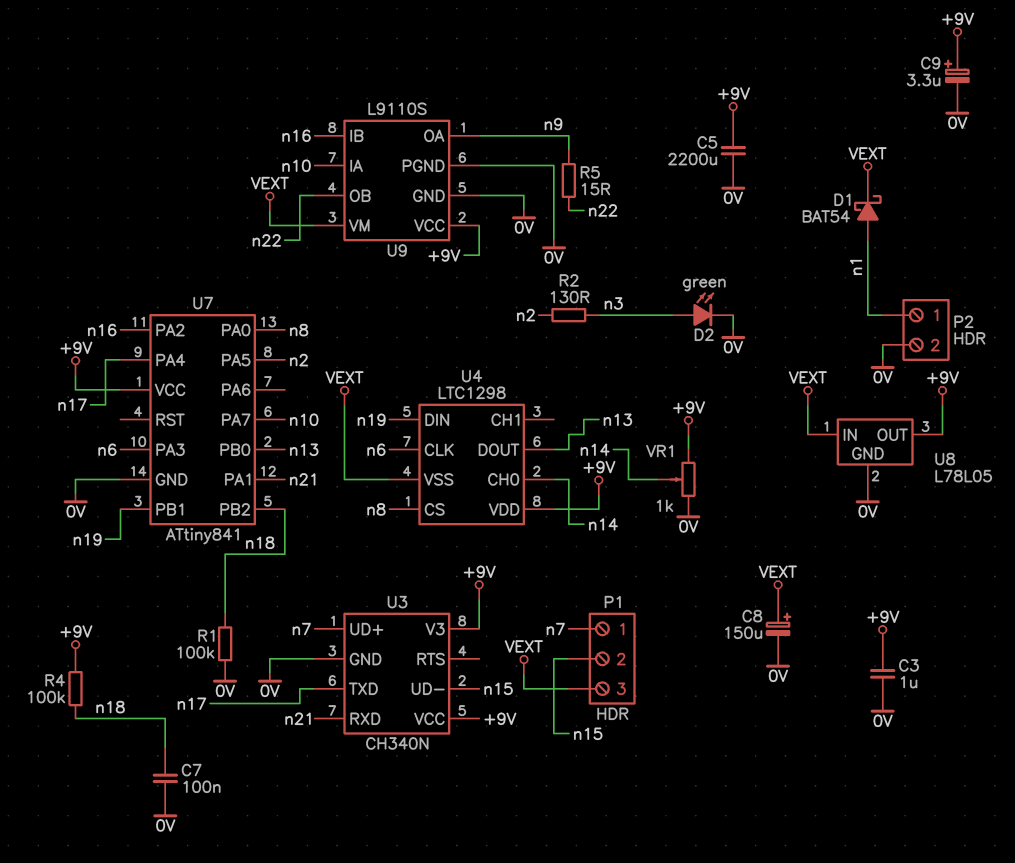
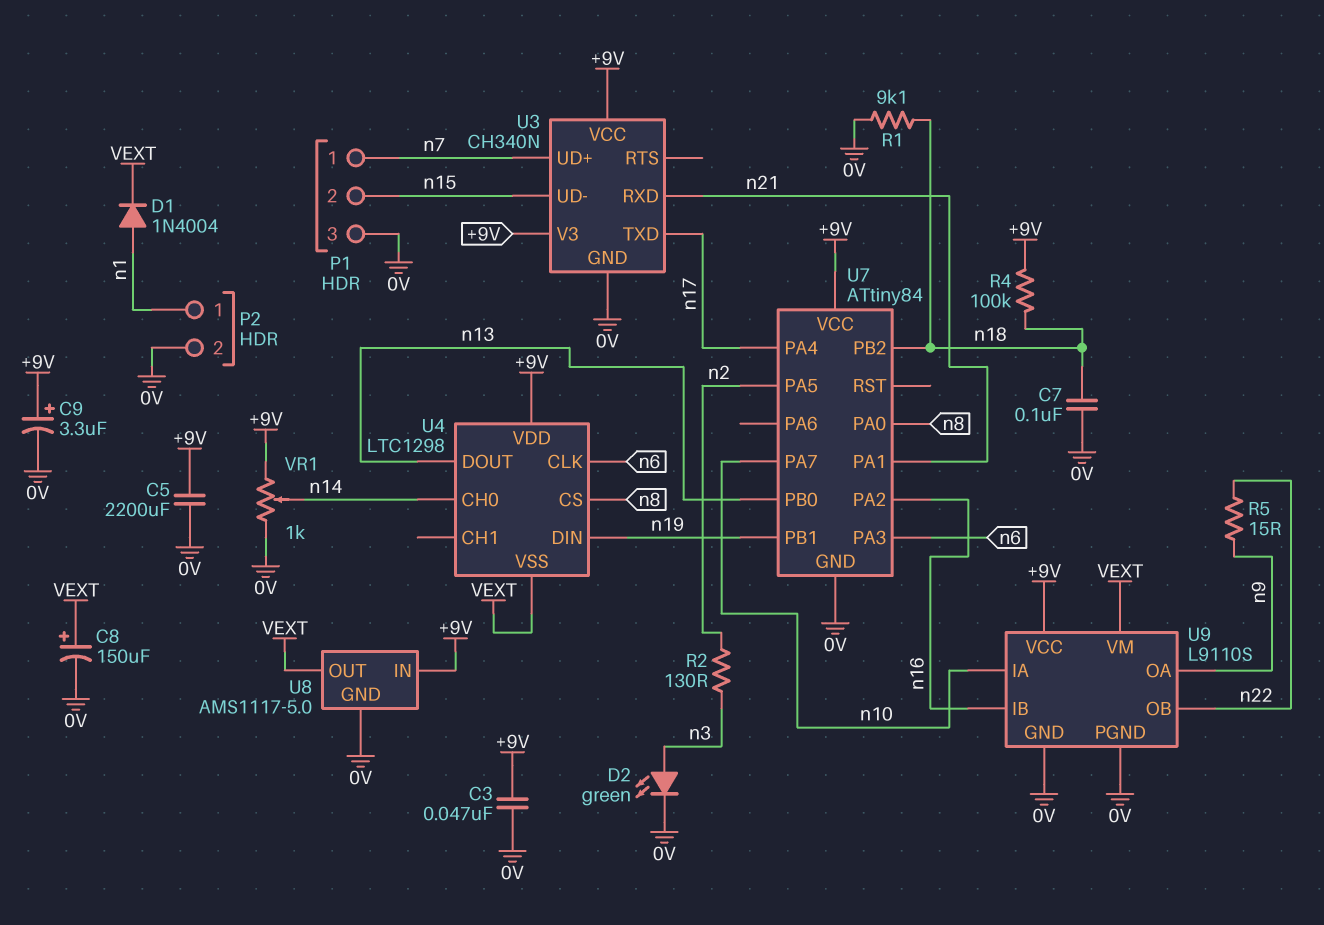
C3: 1uF (+9V, 0V) -> 47nF (+9V, 0V)
D1: schottky BAT54 (A n1, K VEXT) -> diode 1N4004 (A n1, K VEXT)
P1 pin 3: VEXT -> 0V
R1: 100k (0V, n18) -> 9.1k (0V, n18)
U7: ATtiny841 -> ATtiny84
U8: L78L05 -> AMS1117-5.0
U8 pin IN: VEXT -> +9V
U8 pin OUT: +9V -> VEXT

